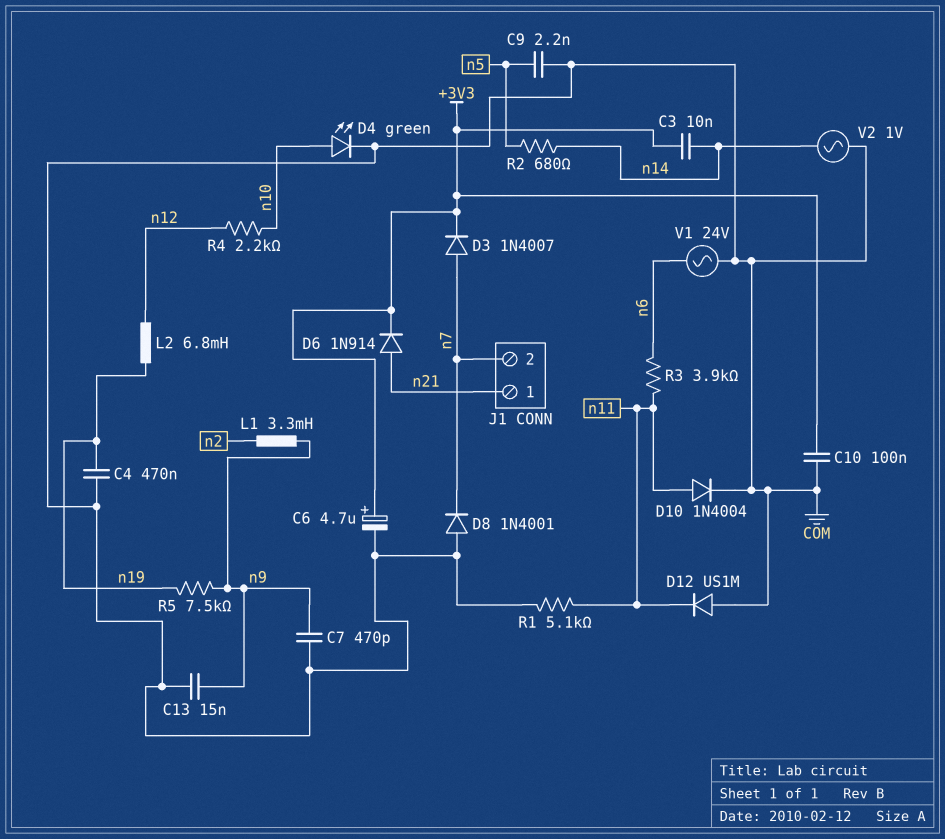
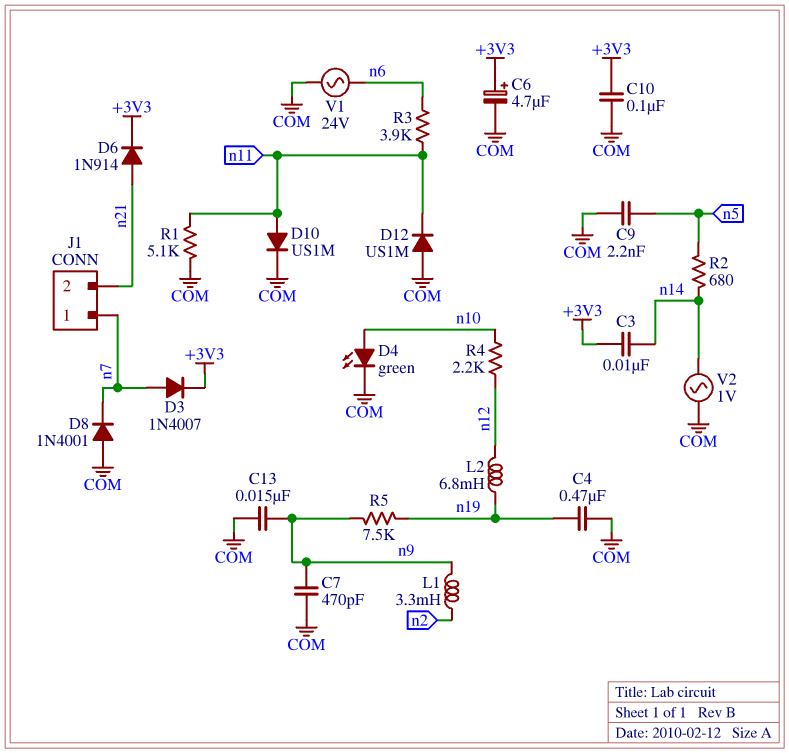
D10: diode 1N4004 (A n11, K COM) -> diode US1M (A n11, K COM)
J1 pin 1: n21 -> n7
J1 pin 2: n7 -> n21

